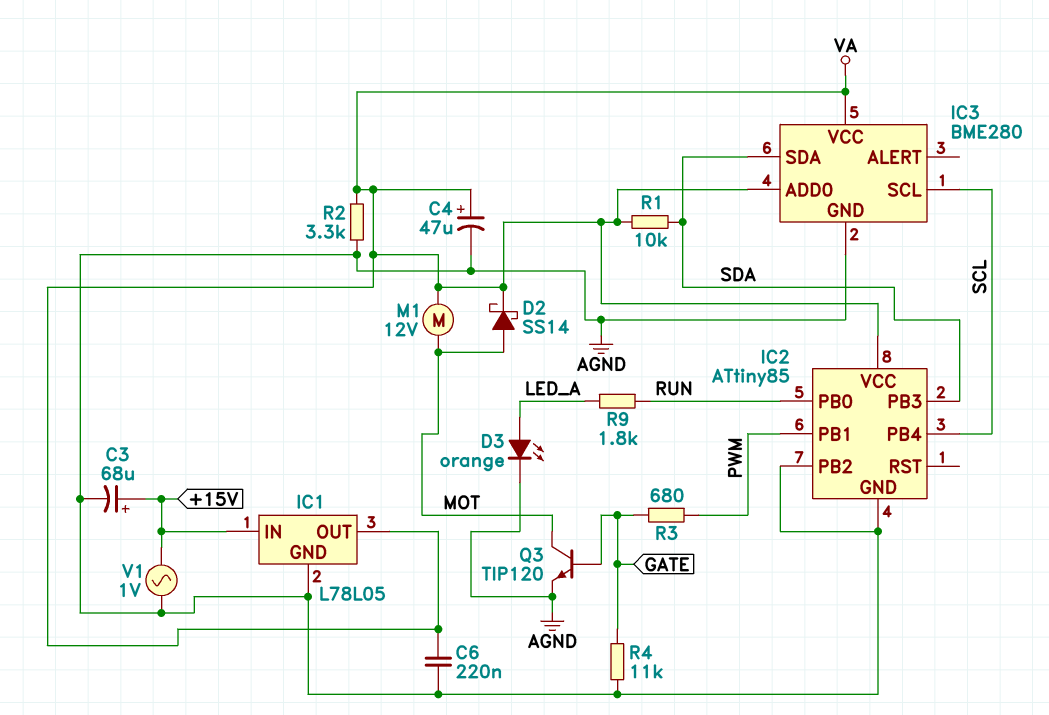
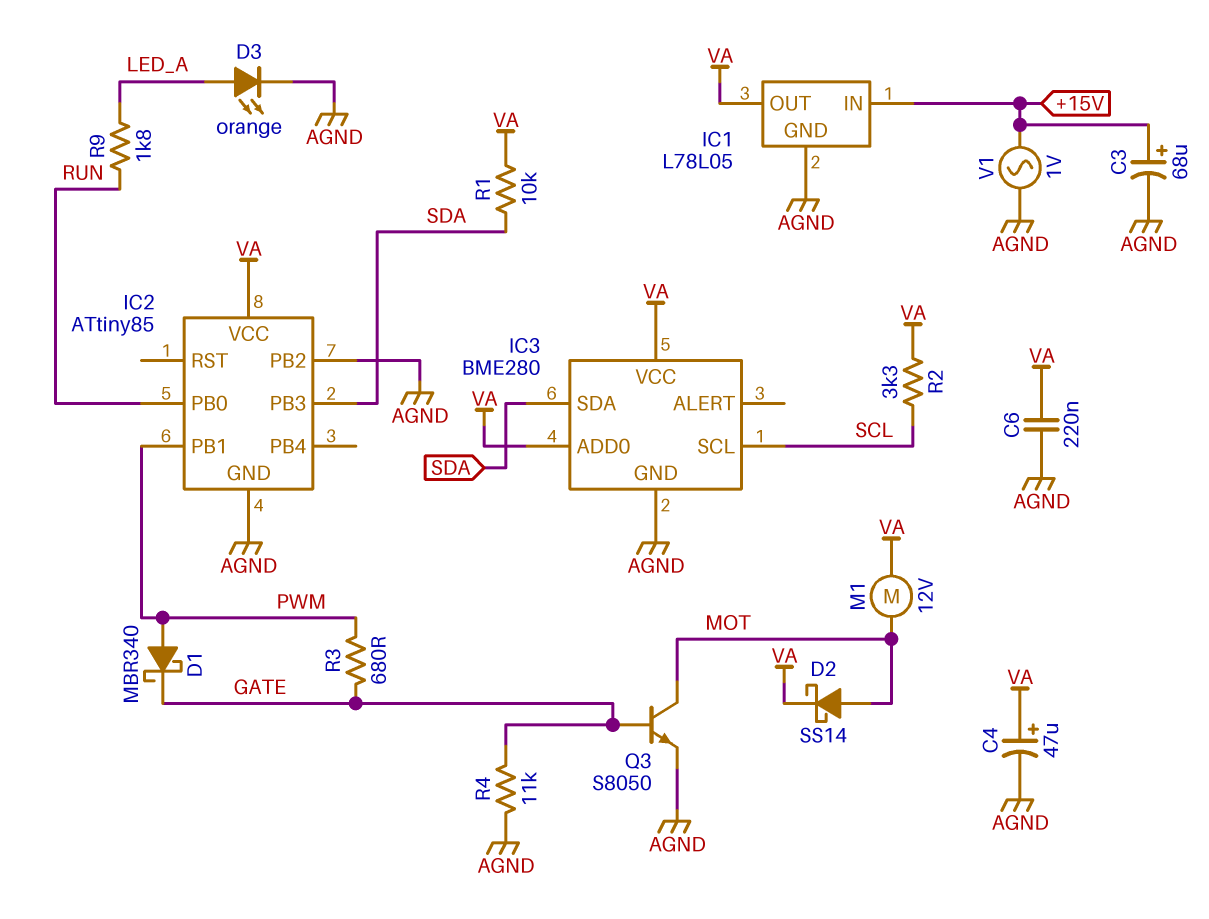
D1: none -> schottky MBR340 (A PWM, K GATE)
IC2 pin PB4: SCL -> none
Q3: NPN TIP120 (B GATE, C MOT, E AGND) -> NPN S8050 (B GATE, C MOT, E AGND)
R2: 3.3k (AGND, VA) -> 3.3k (SCL, VA)

